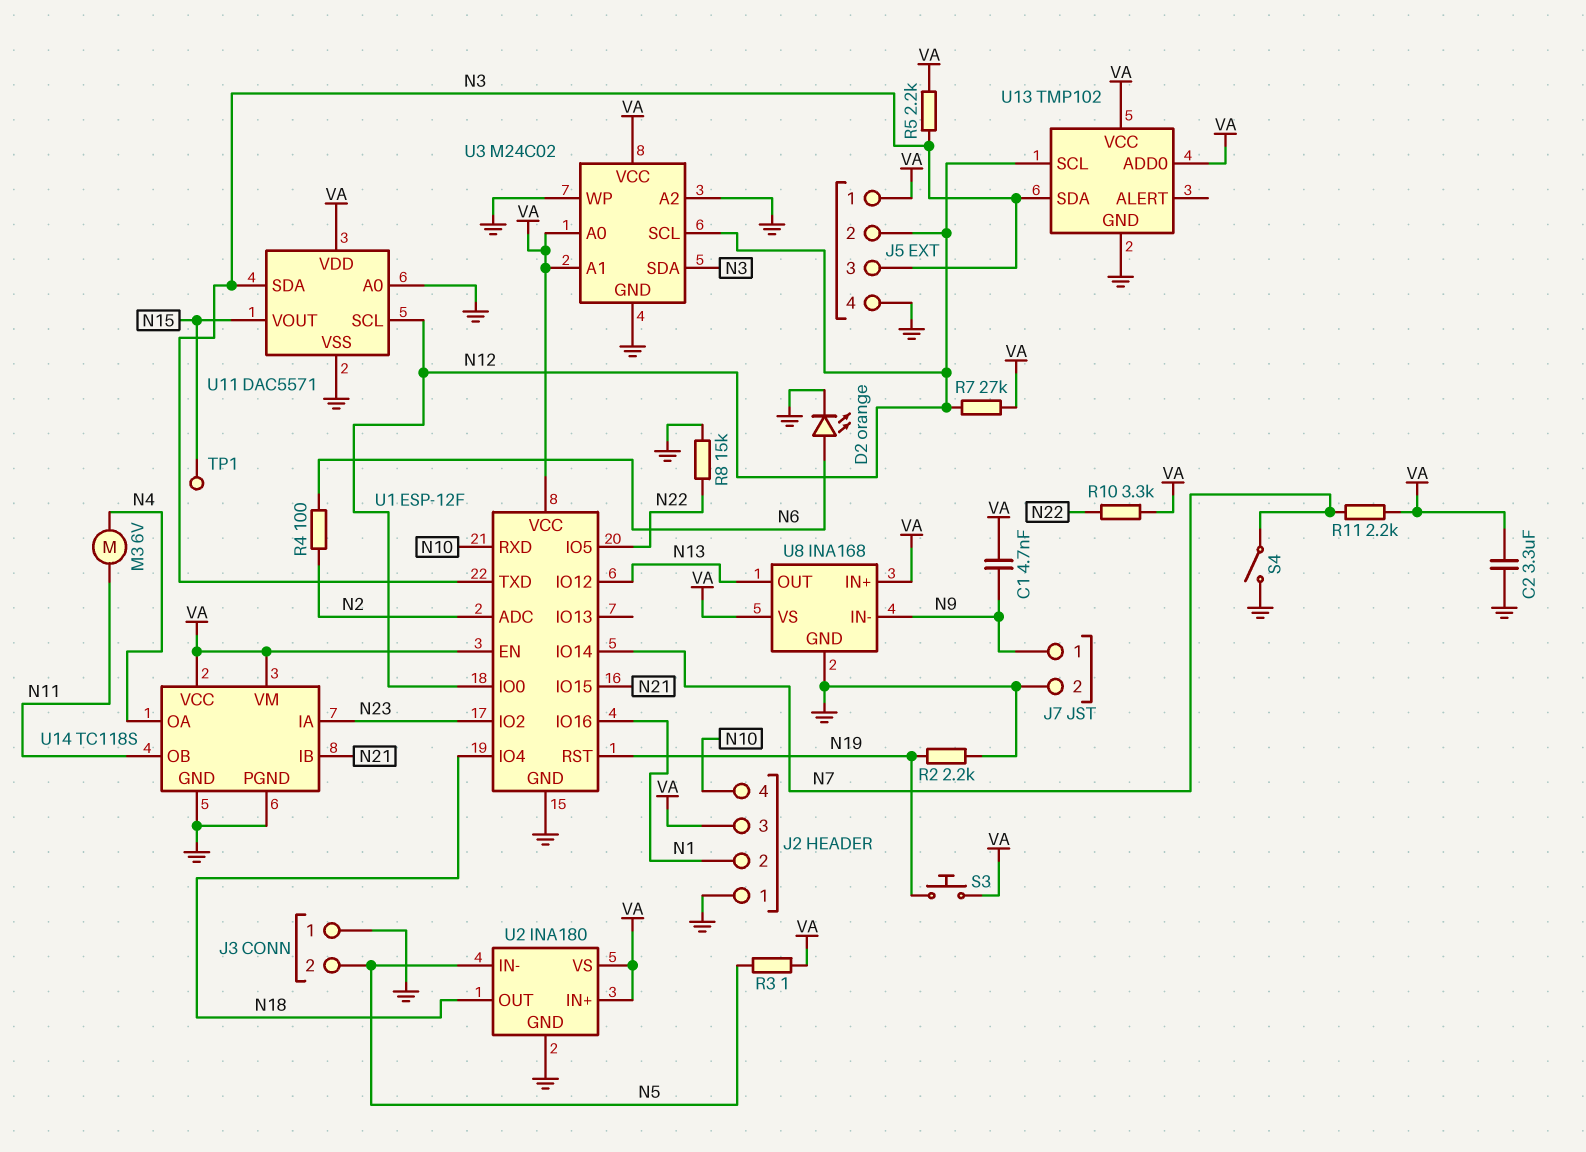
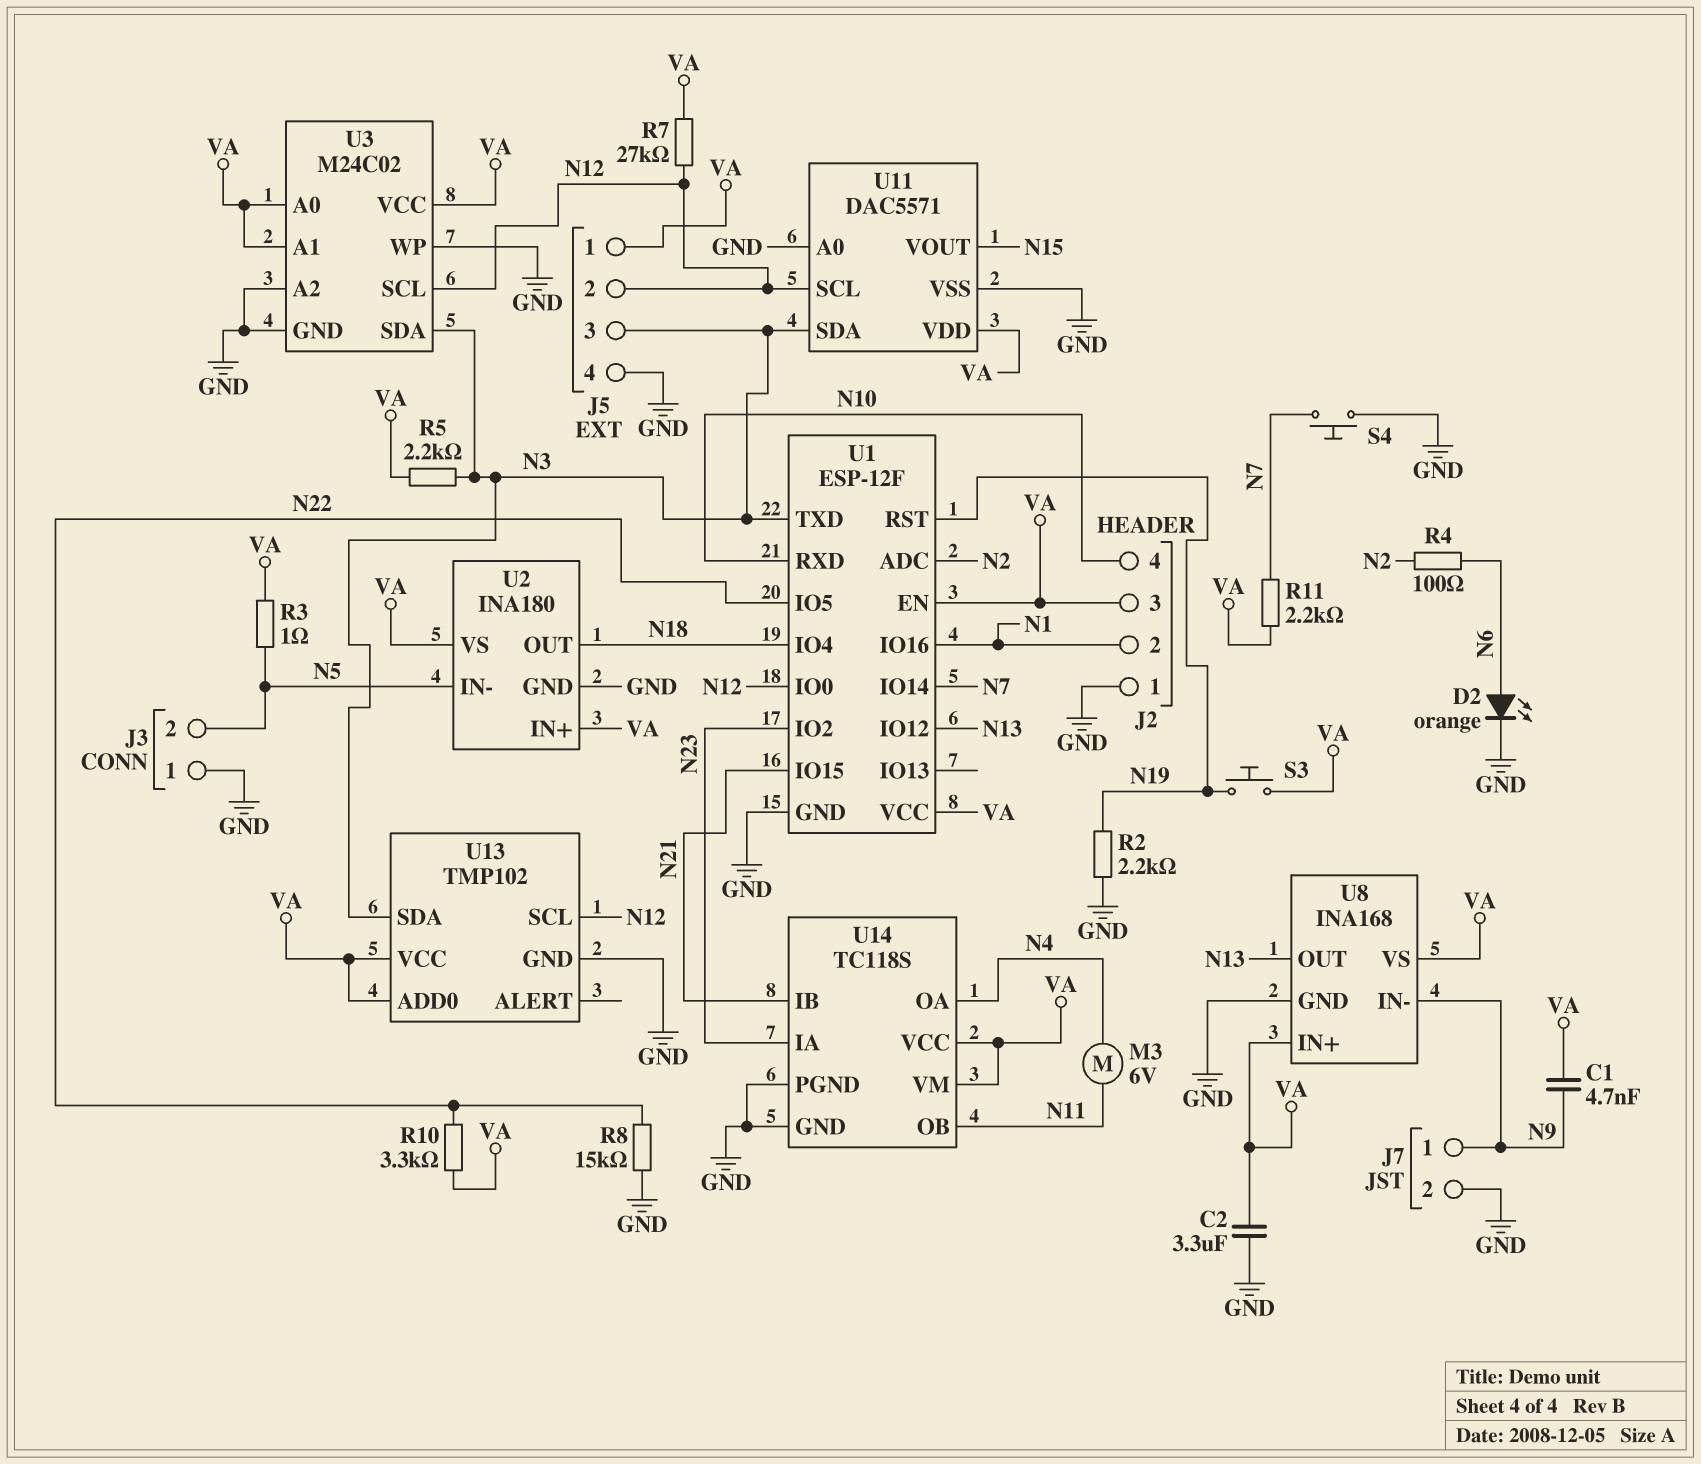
S4: switch (GND, N7) -> button (GND, N7)
TP1: test point (N15) -> none

